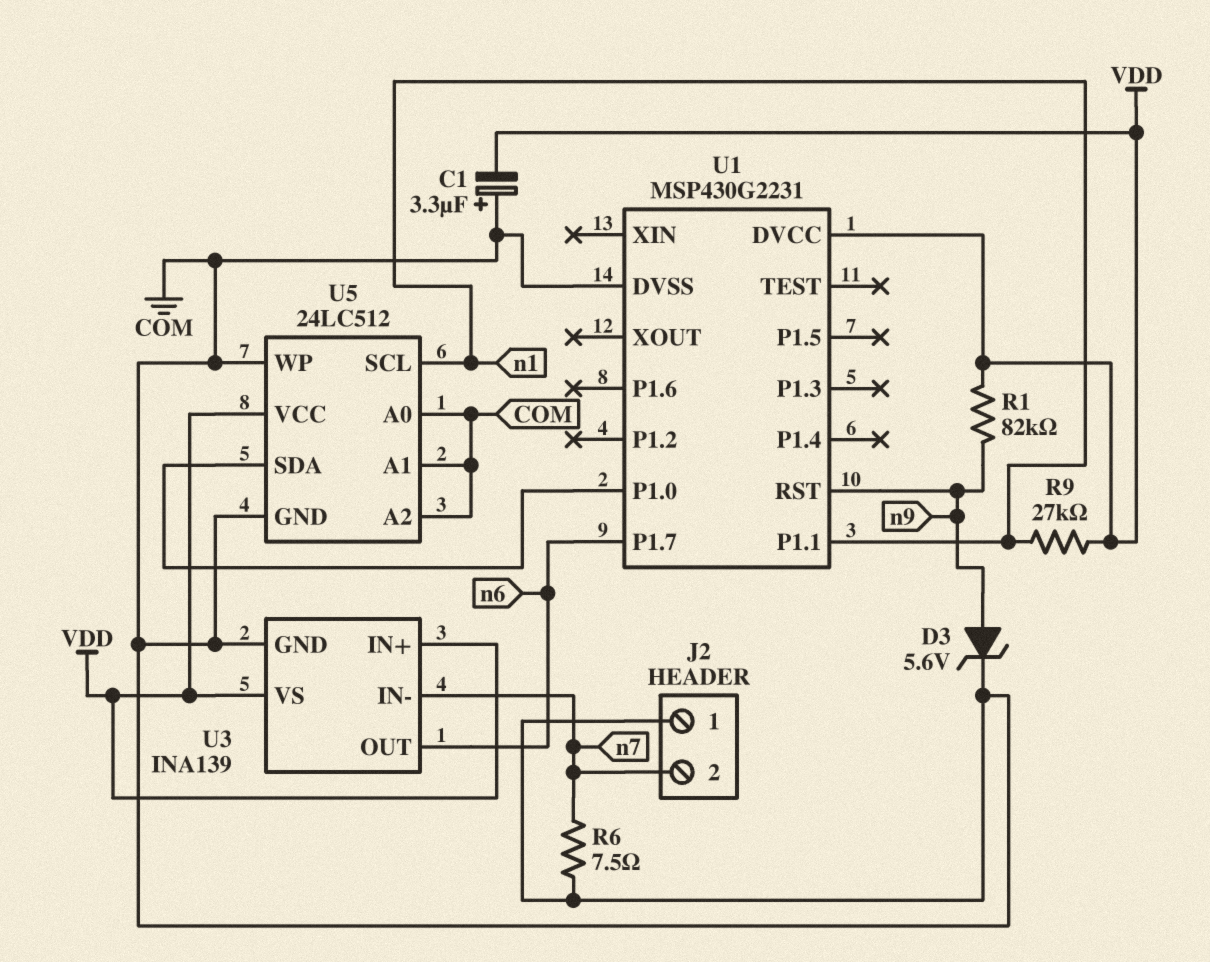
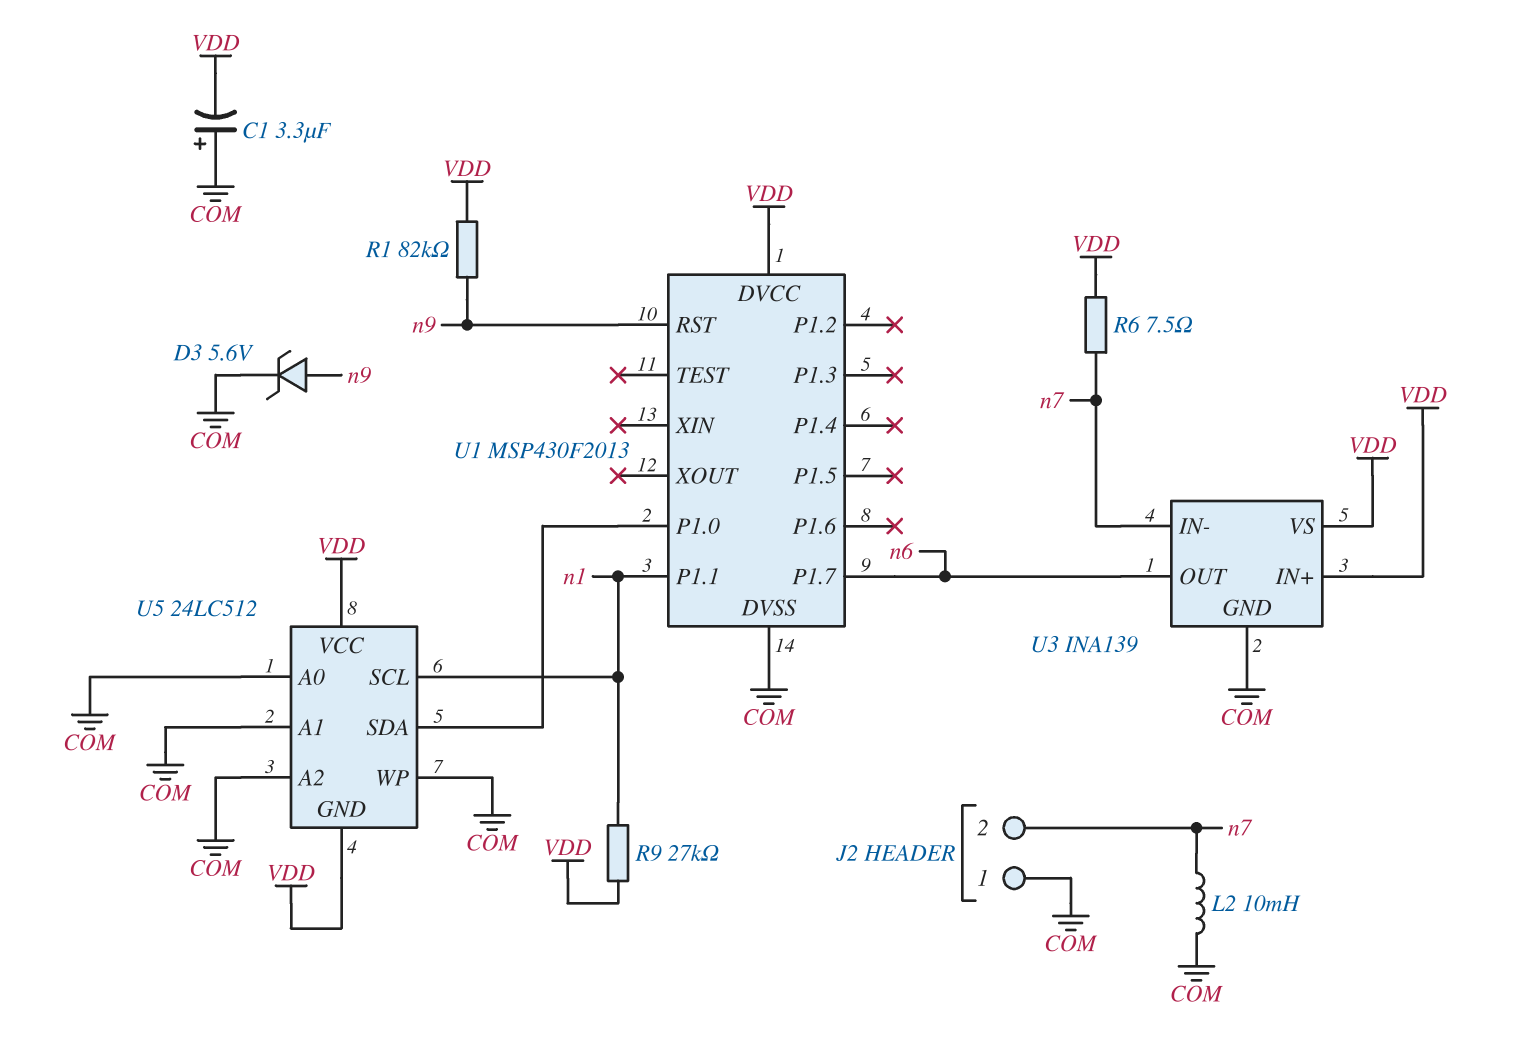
L2: none -> 10mH (COM, n7)
R6: 7.5 (COM, n7) -> 7.5 (VDD, n7)
U1: MSP430G2231 -> MSP430F2013
U5 pin GND: COM -> VDD

